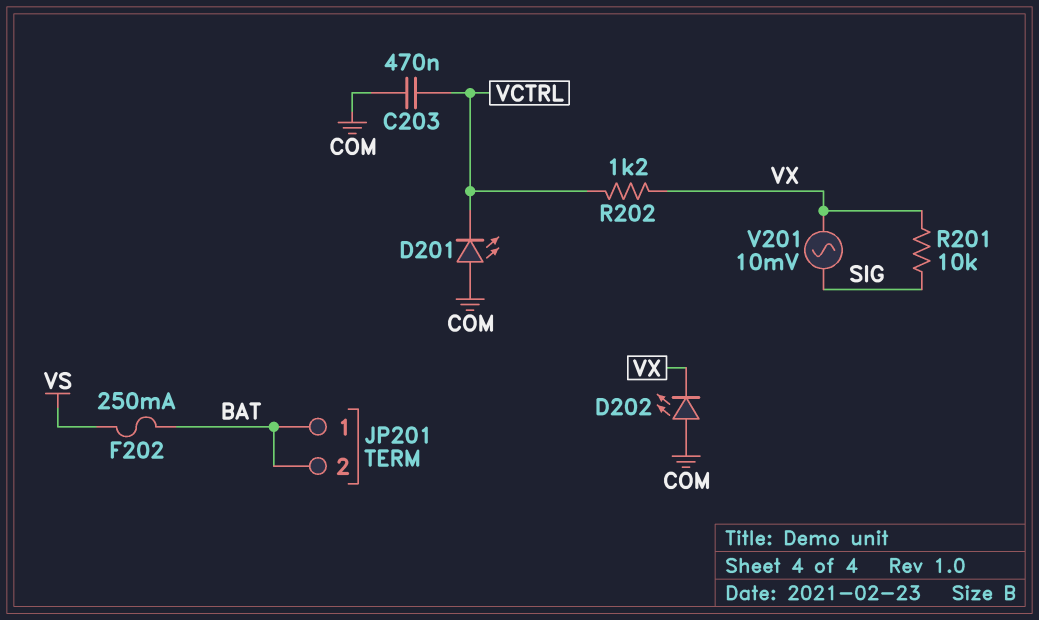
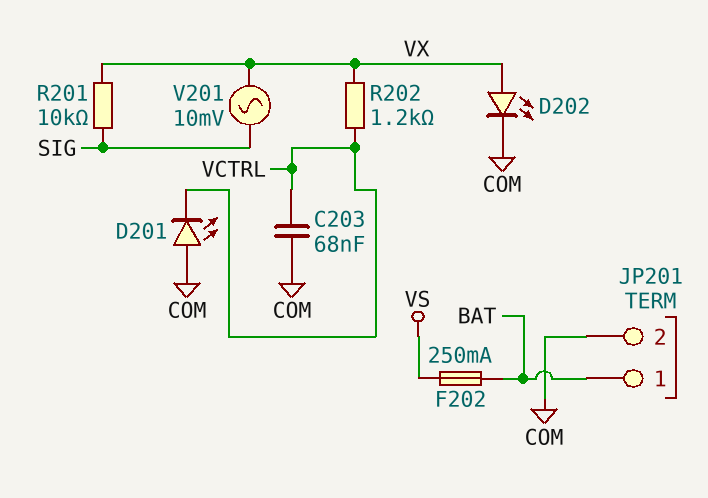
C203: 470nF (COM, VCTRL) -> 68nF (COM, VCTRL)
D202: LED (A COM, K VX) -> LED (A VX, K COM)
JP201 pin 2: BAT -> COM

